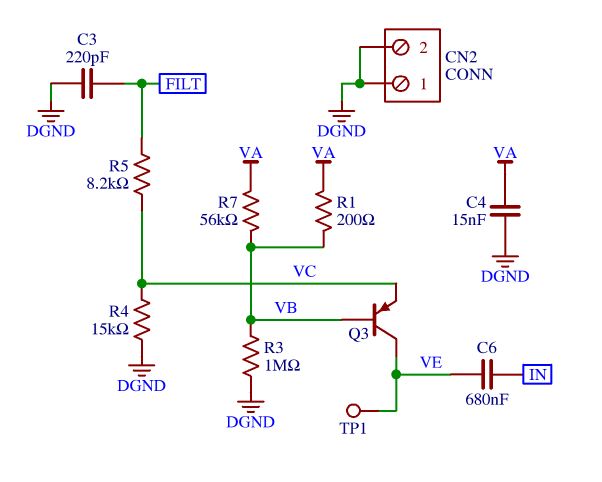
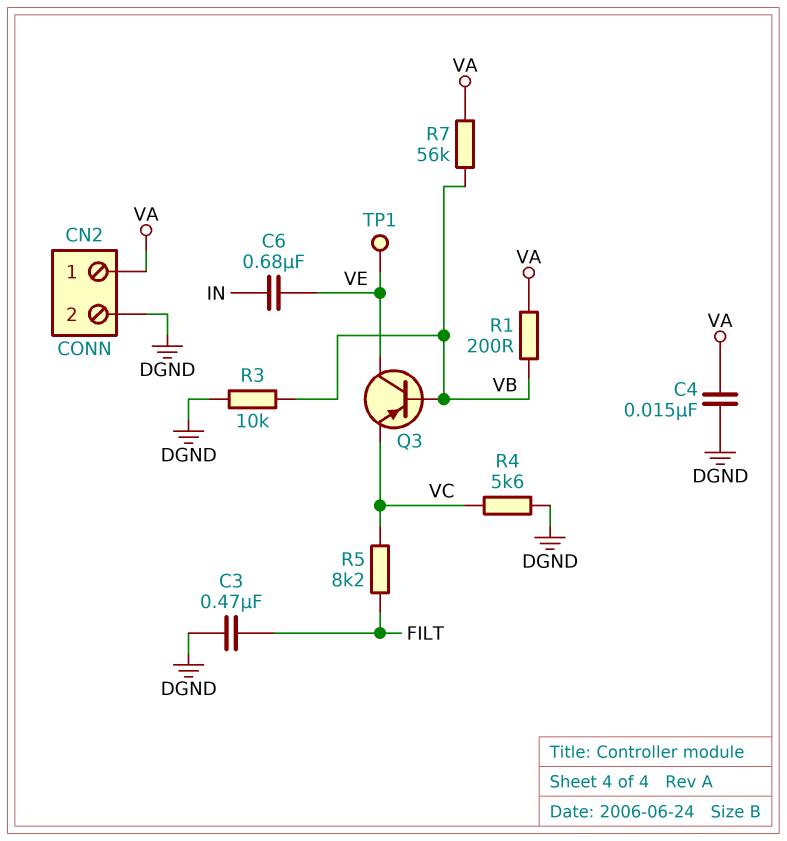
C3: 220pF (DGND, FILT) -> 470nF (DGND, FILT)
CN2 pin 1: DGND -> VA
R3: 1M (DGND, VB) -> 10k (DGND, VB)
R4: 15k (DGND, VC) -> 5.6k (DGND, VC)

